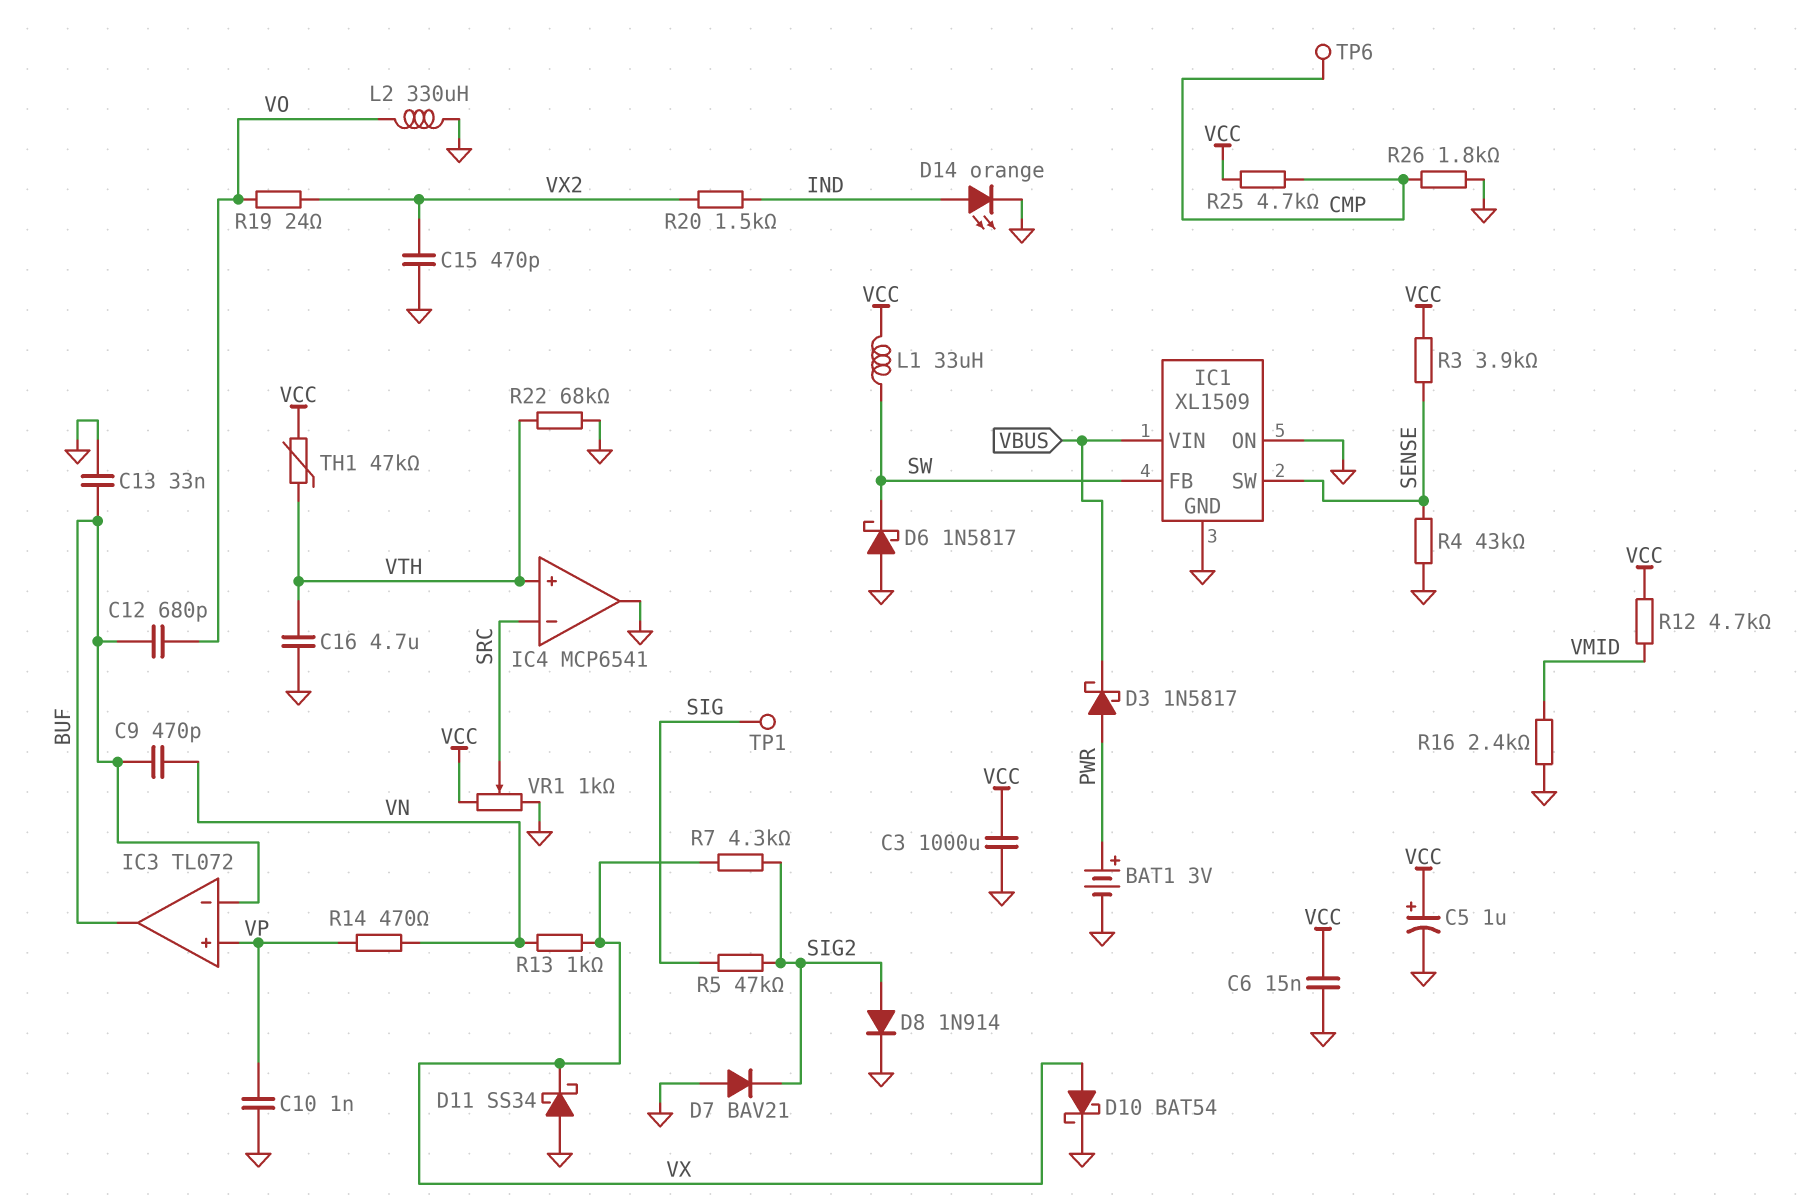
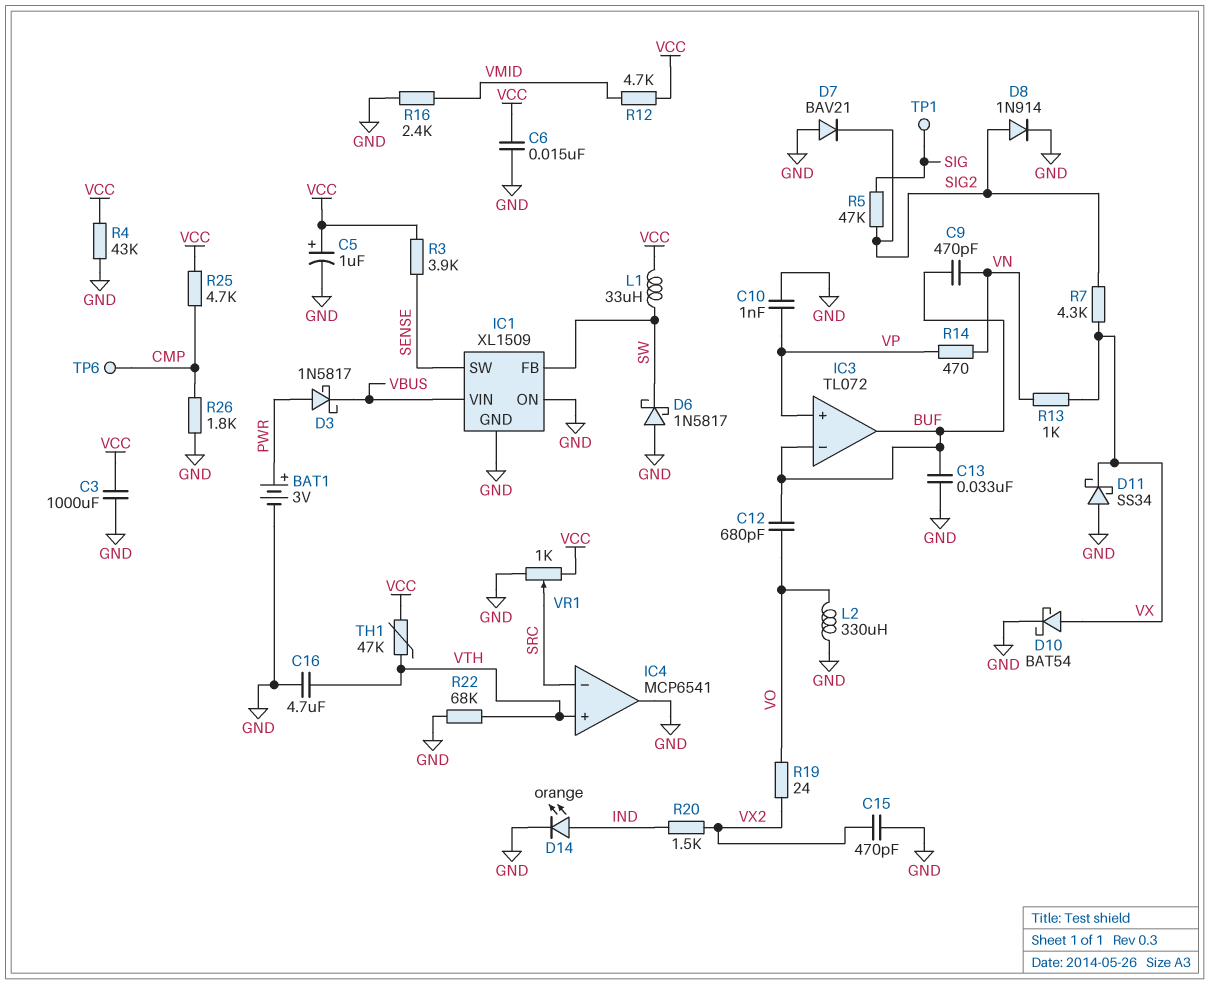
R4: 43k (GND, SENSE) -> 43k (GND, VCC)

